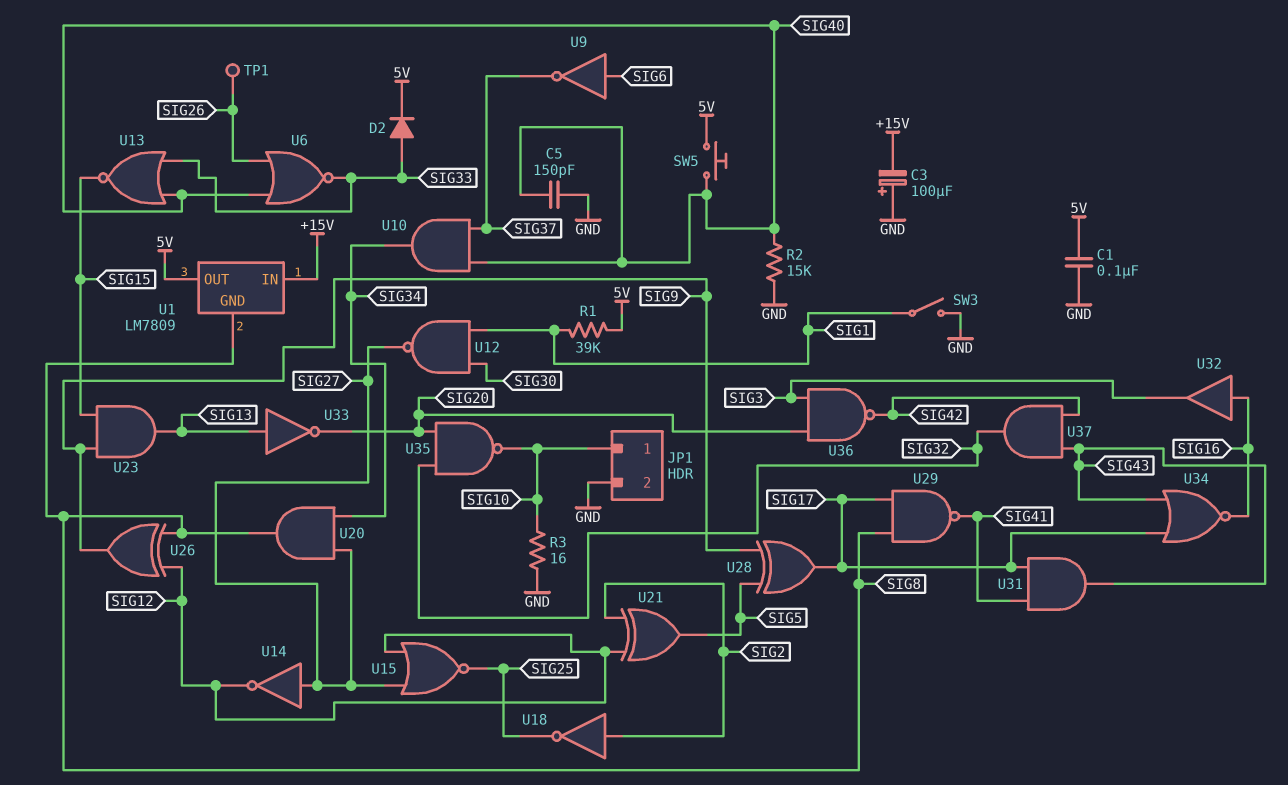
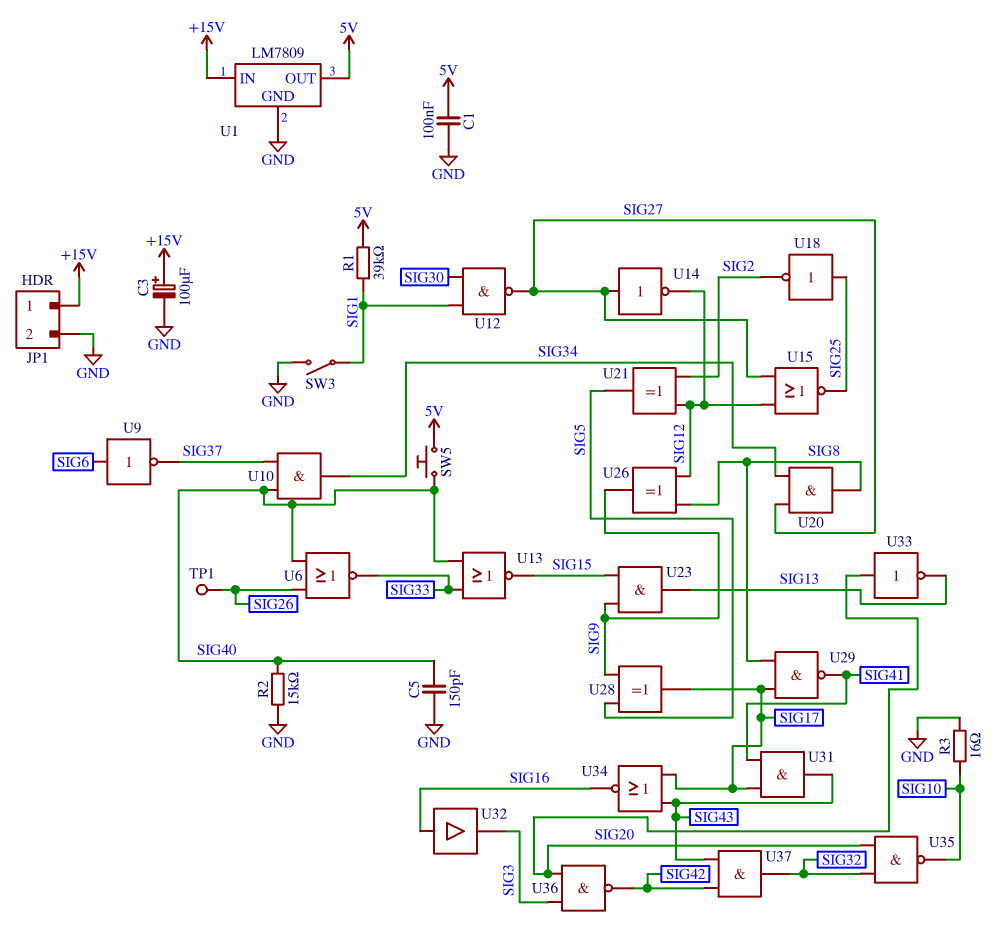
C3: 100uF (plus GND, minus +15V) -> 100uF (plus +15V, minus GND)
D2: diode (A SIG33, K 5V) -> none
JP1 pin 1: SIG10 -> +15V
U1 pin GND: SIG8 -> GND
U18: NOT (in SIG2, out SIG25) -> NOT (in SIG25, out SIG2)
U33: NOT (in SIG13, out SIG20) -> NOT (in SIG20, out SIG13)

